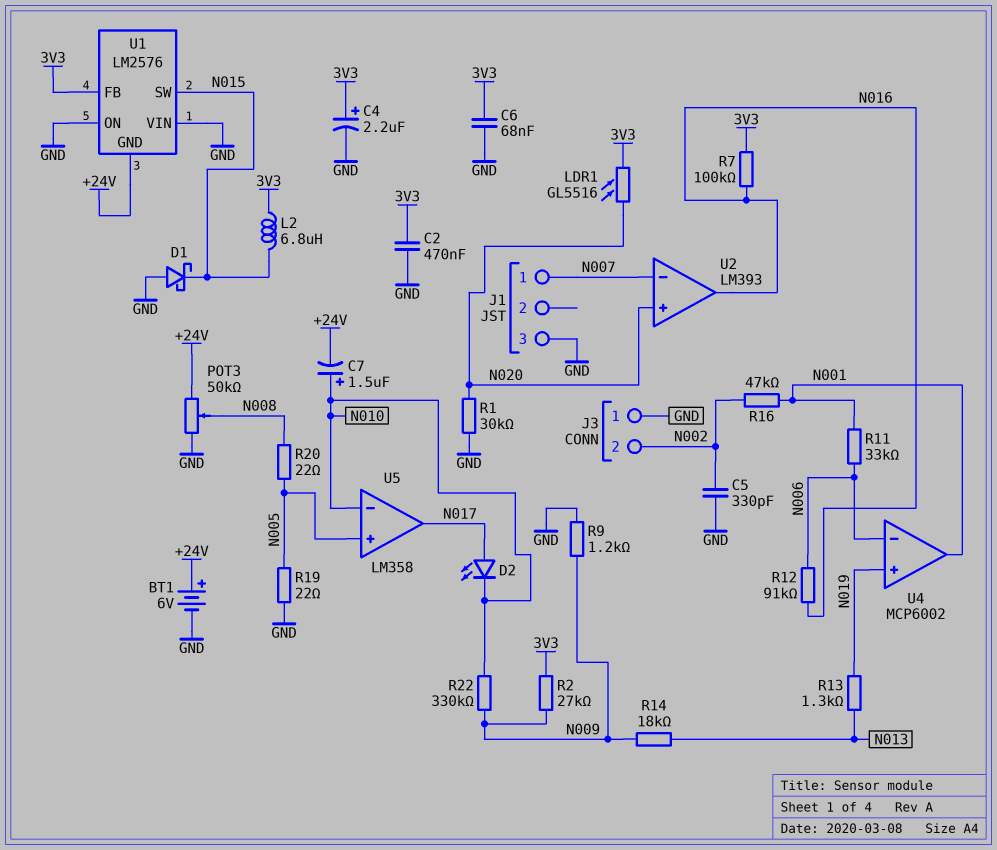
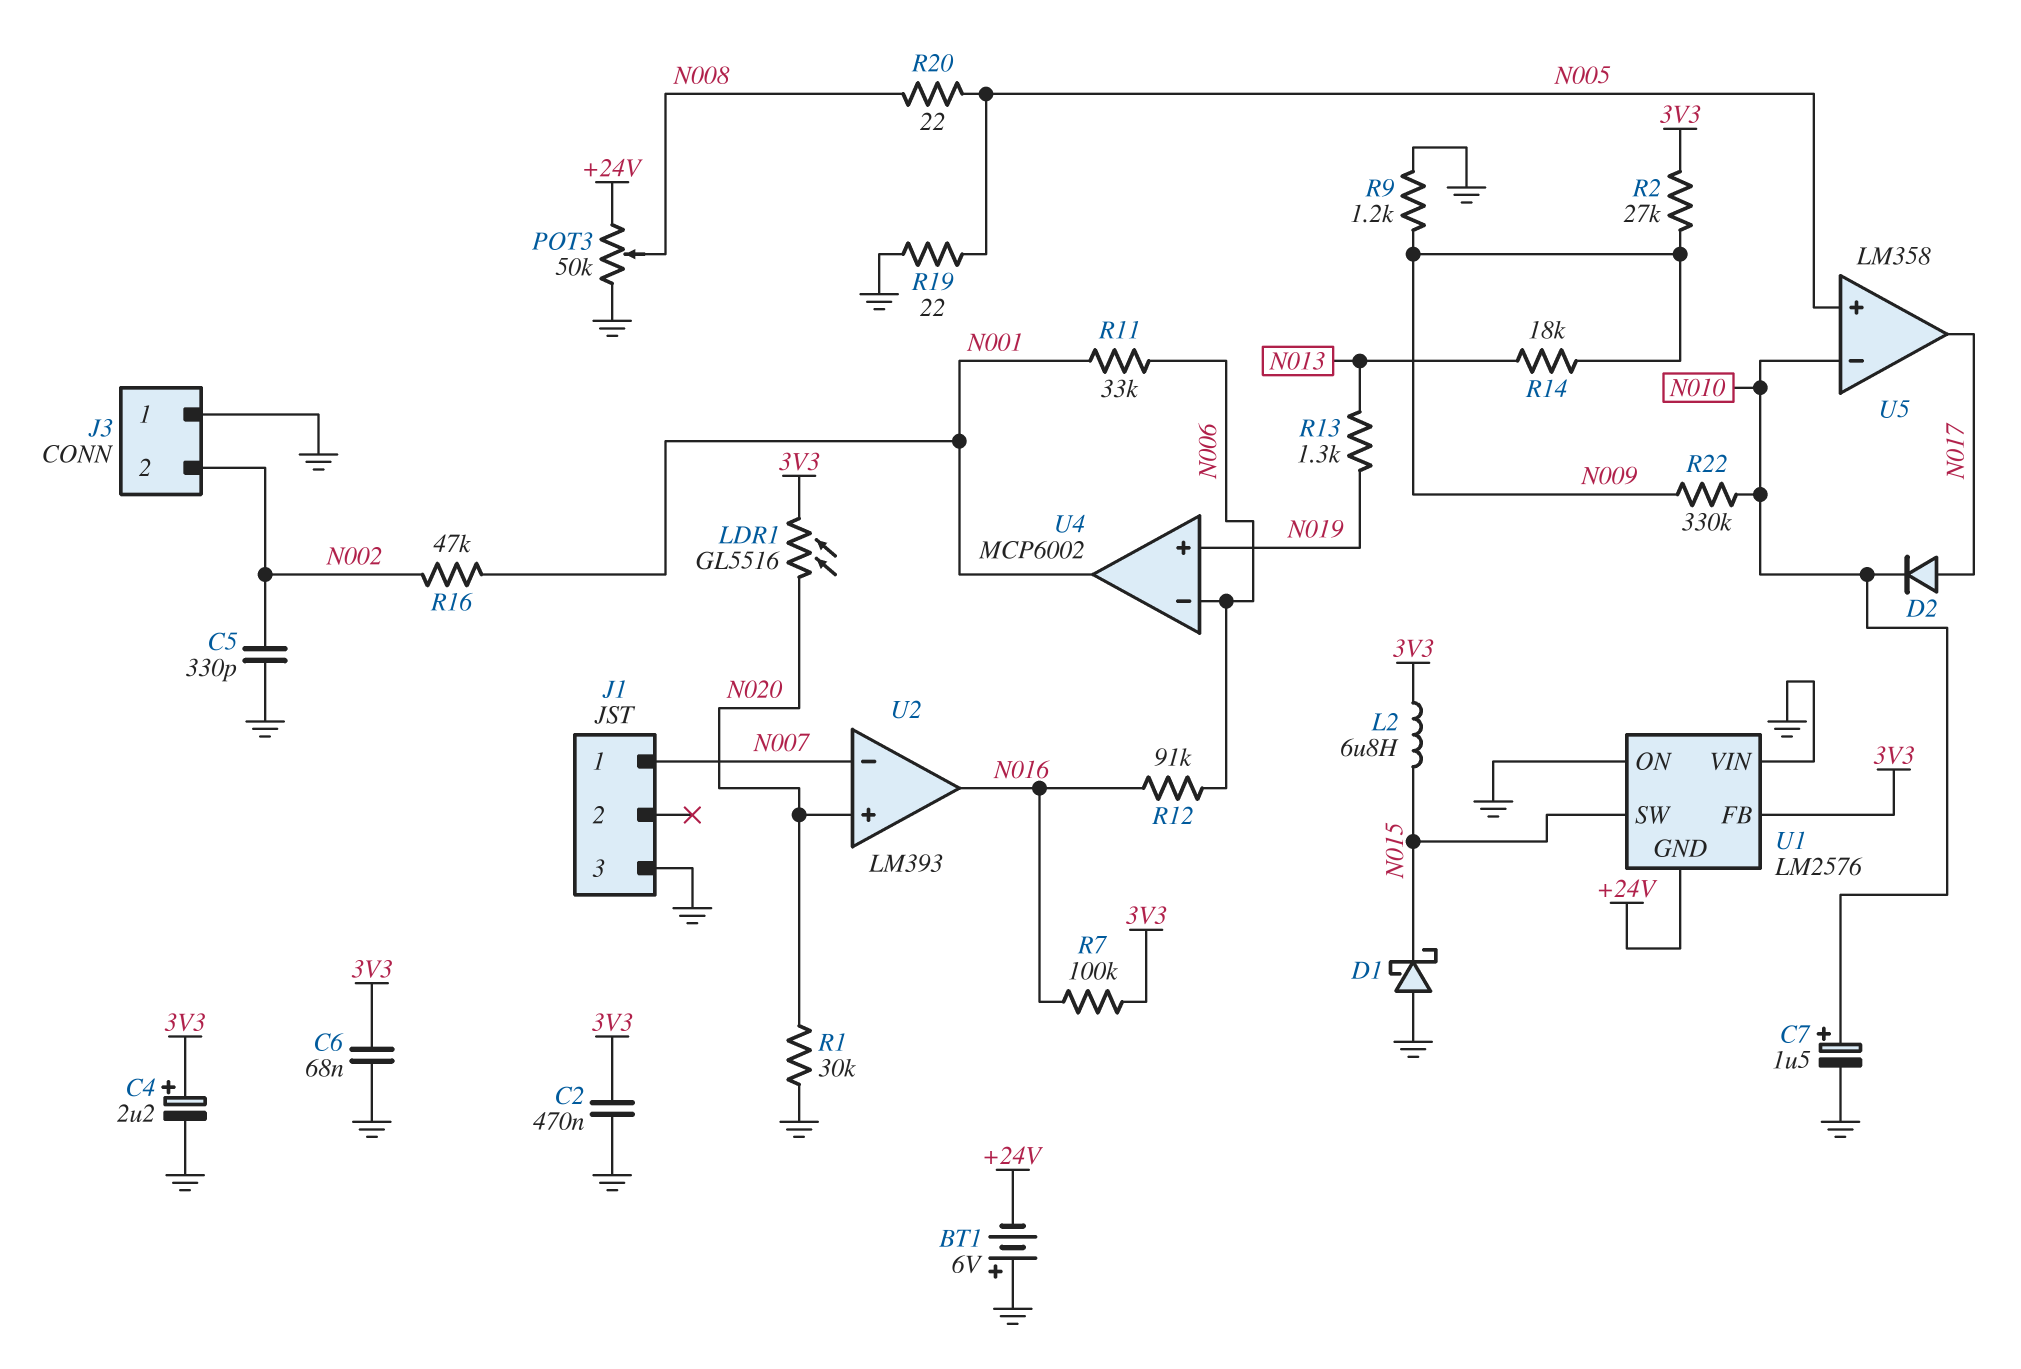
BT1: 6V (plus +24V, minus GND) -> 6V (plus GND, minus +24V)
C7: 1.5uF (plus N010, minus +24V) -> 1.5uF (plus N010, minus GND)
D2: LED (A N017, K N010) -> diode (A N017, K N010)

